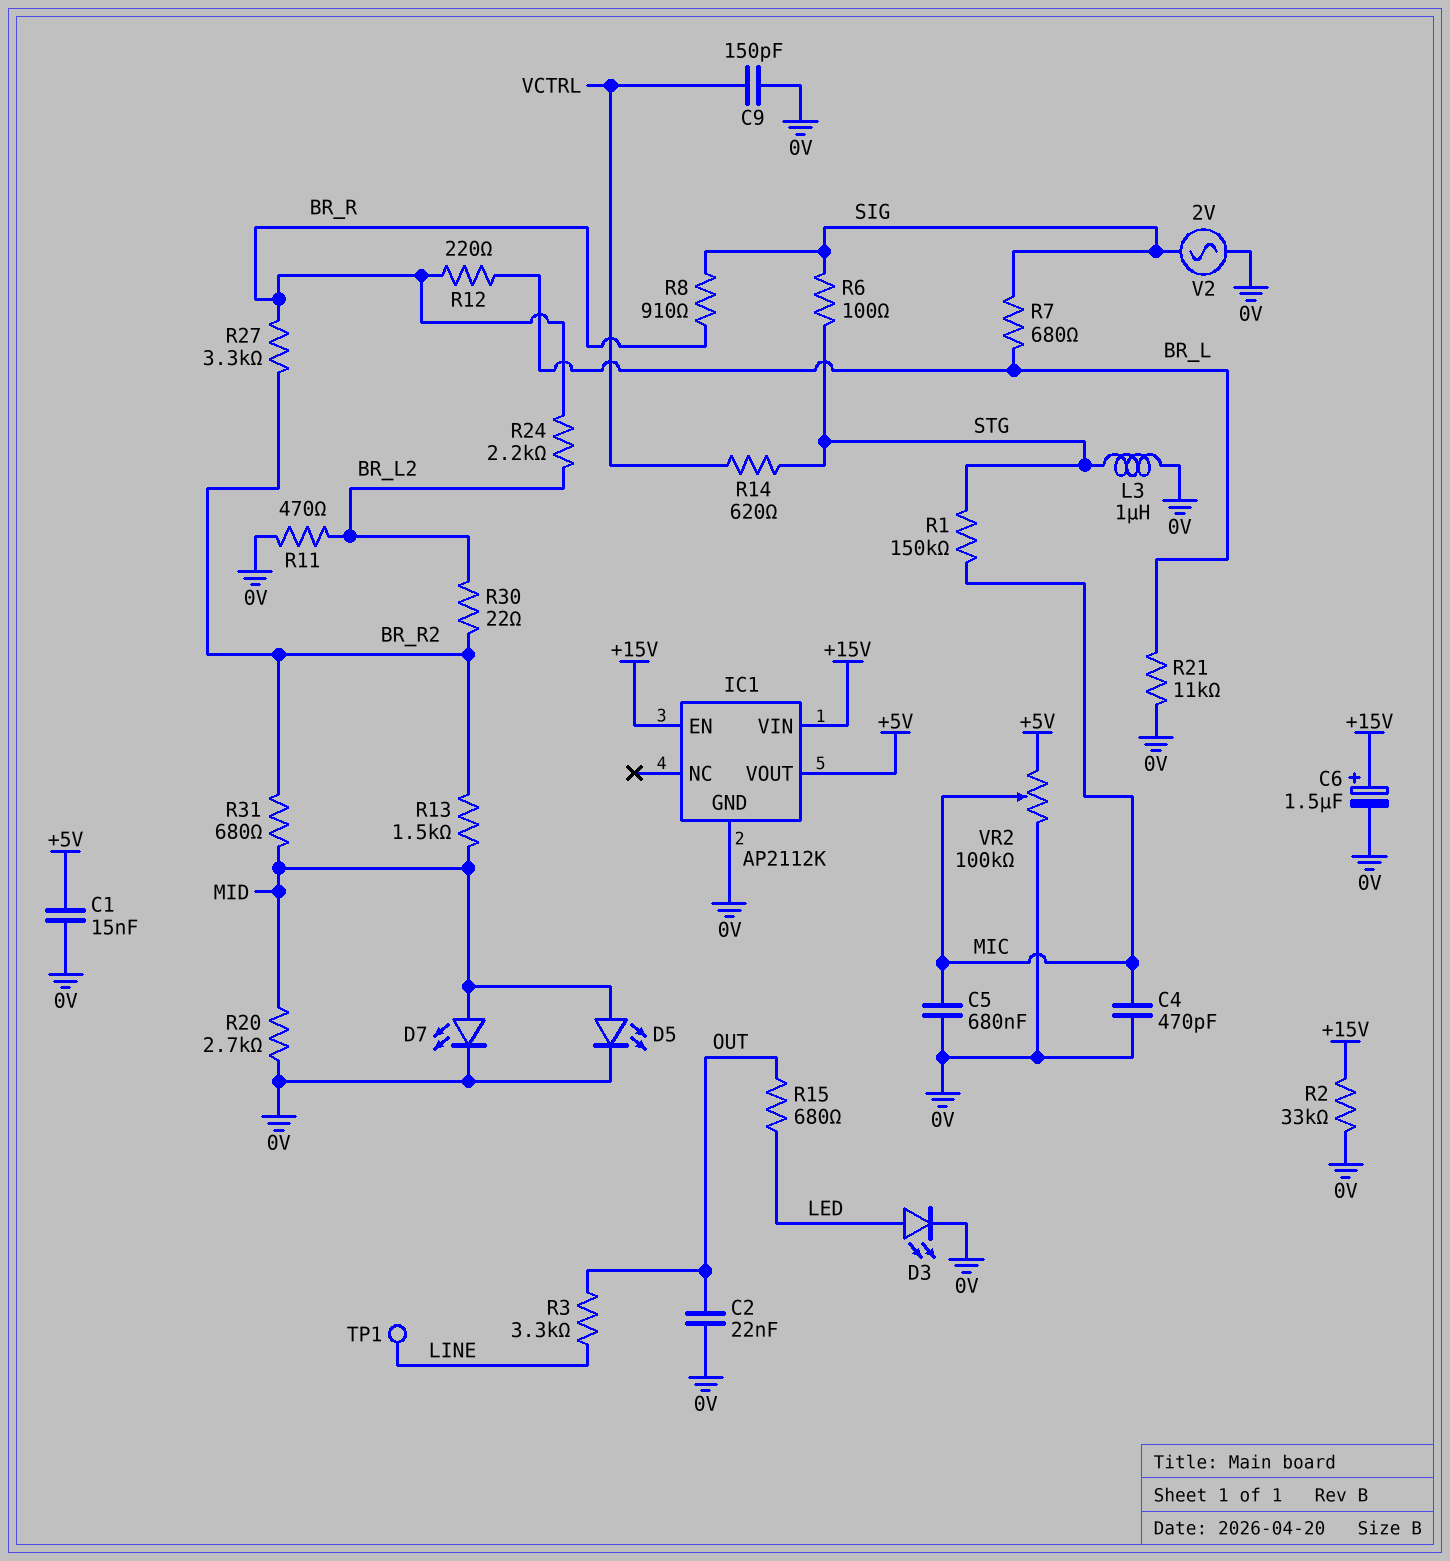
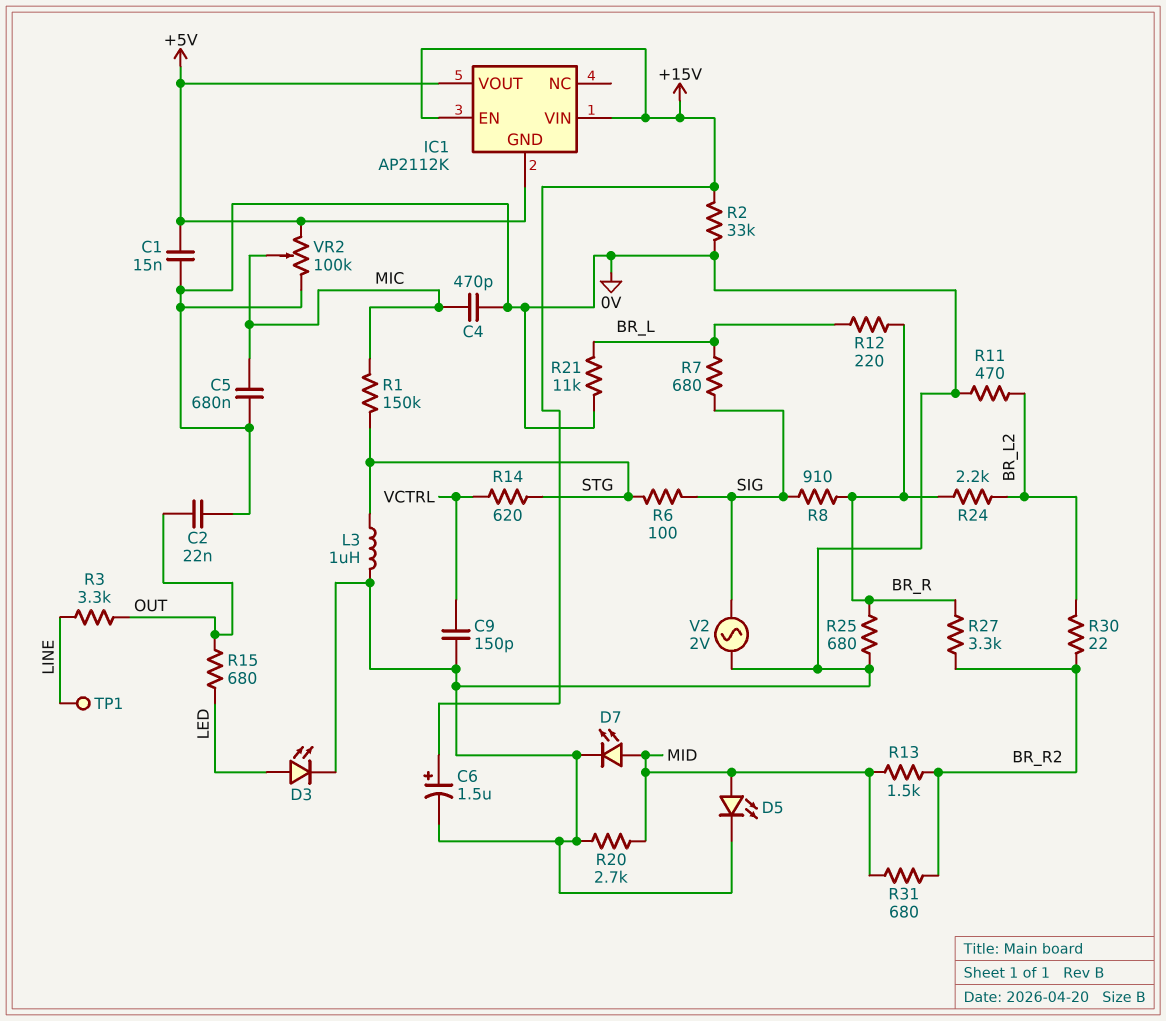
IC1 pin GND: 0V -> +5V
R25: none -> 680 (0V, BR_R)

